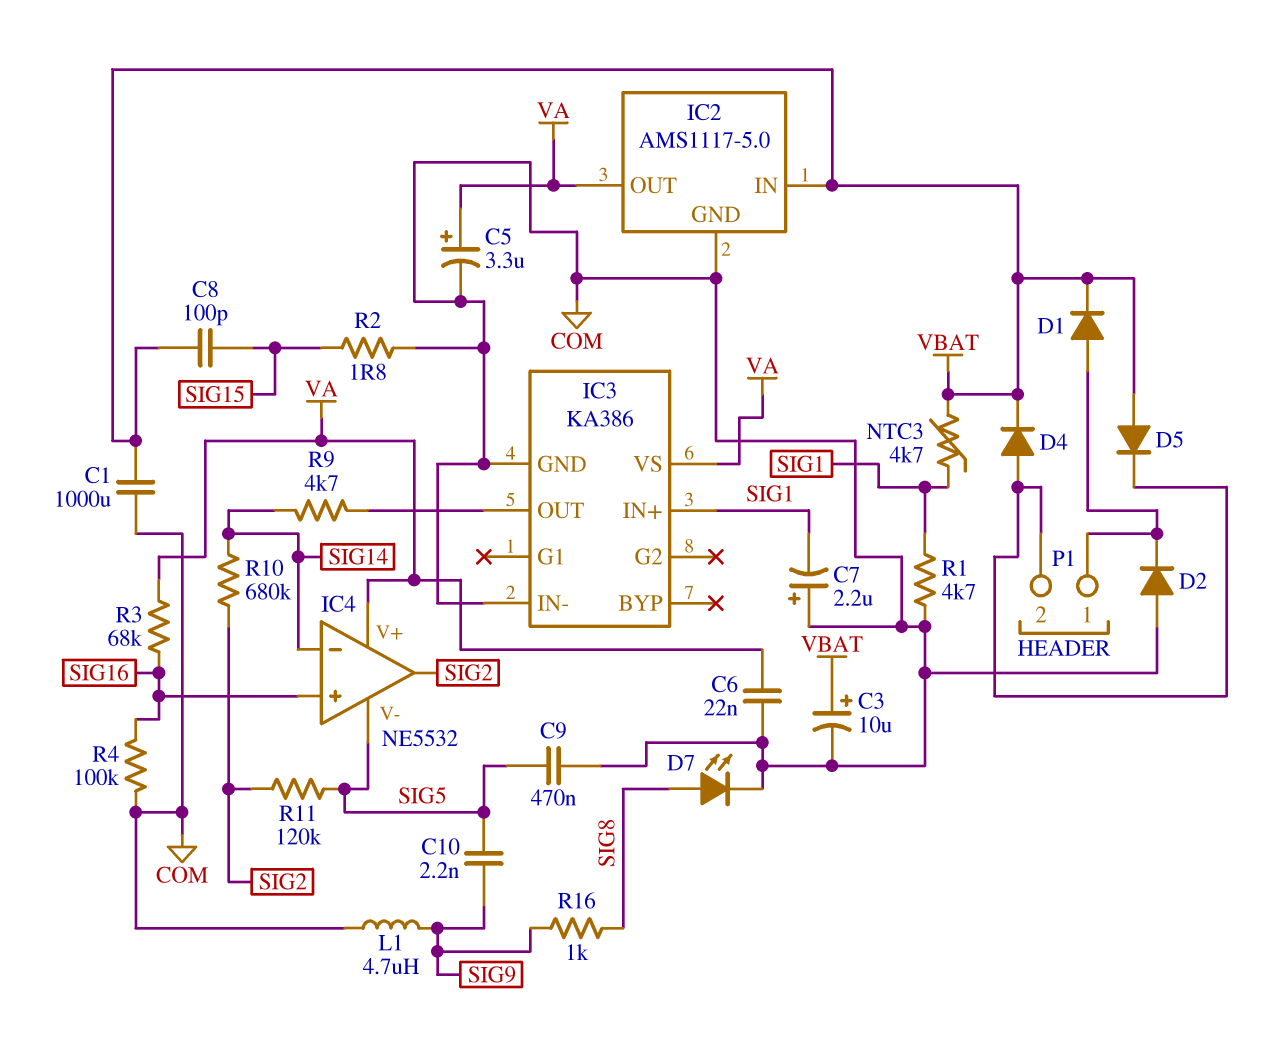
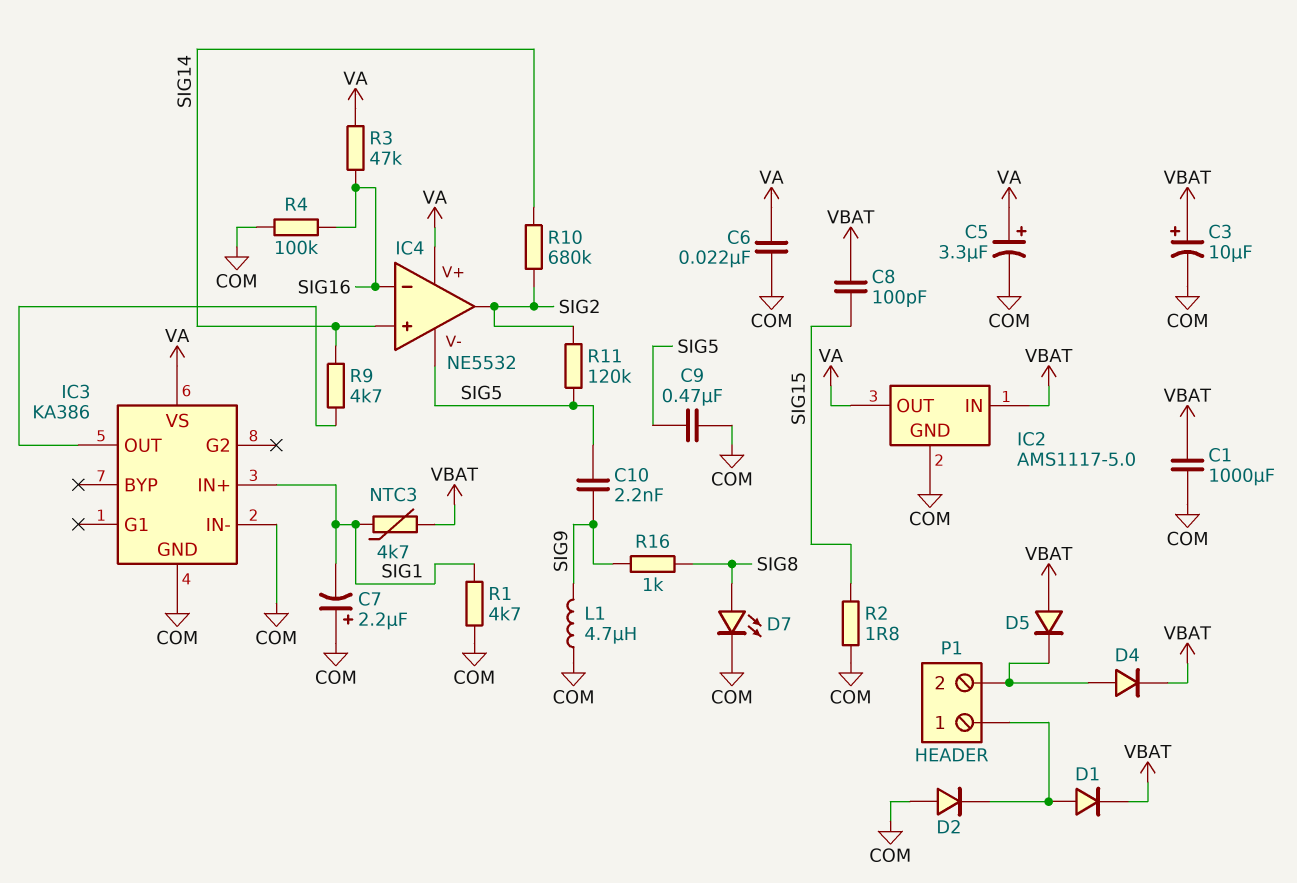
IC4 pin in+: SIG16 -> SIG14
IC4 pin in-: SIG14 -> SIG16
R3: 68k (SIG16, VA) -> 47k (SIG16, VA)

